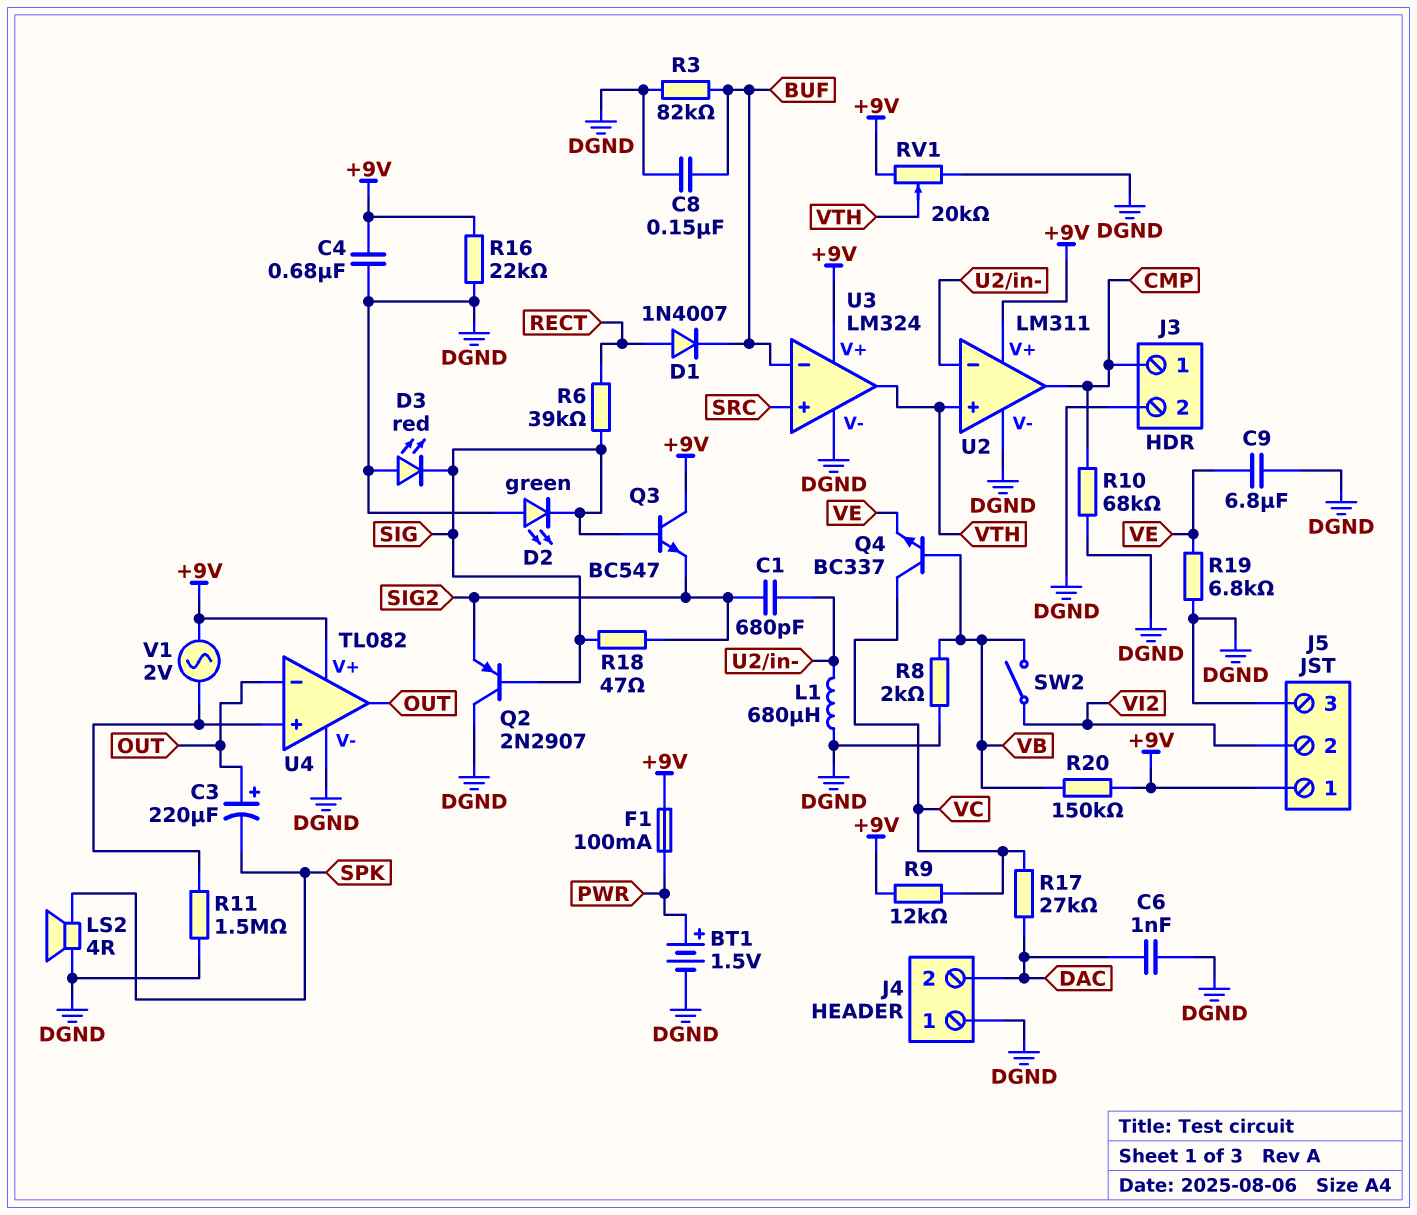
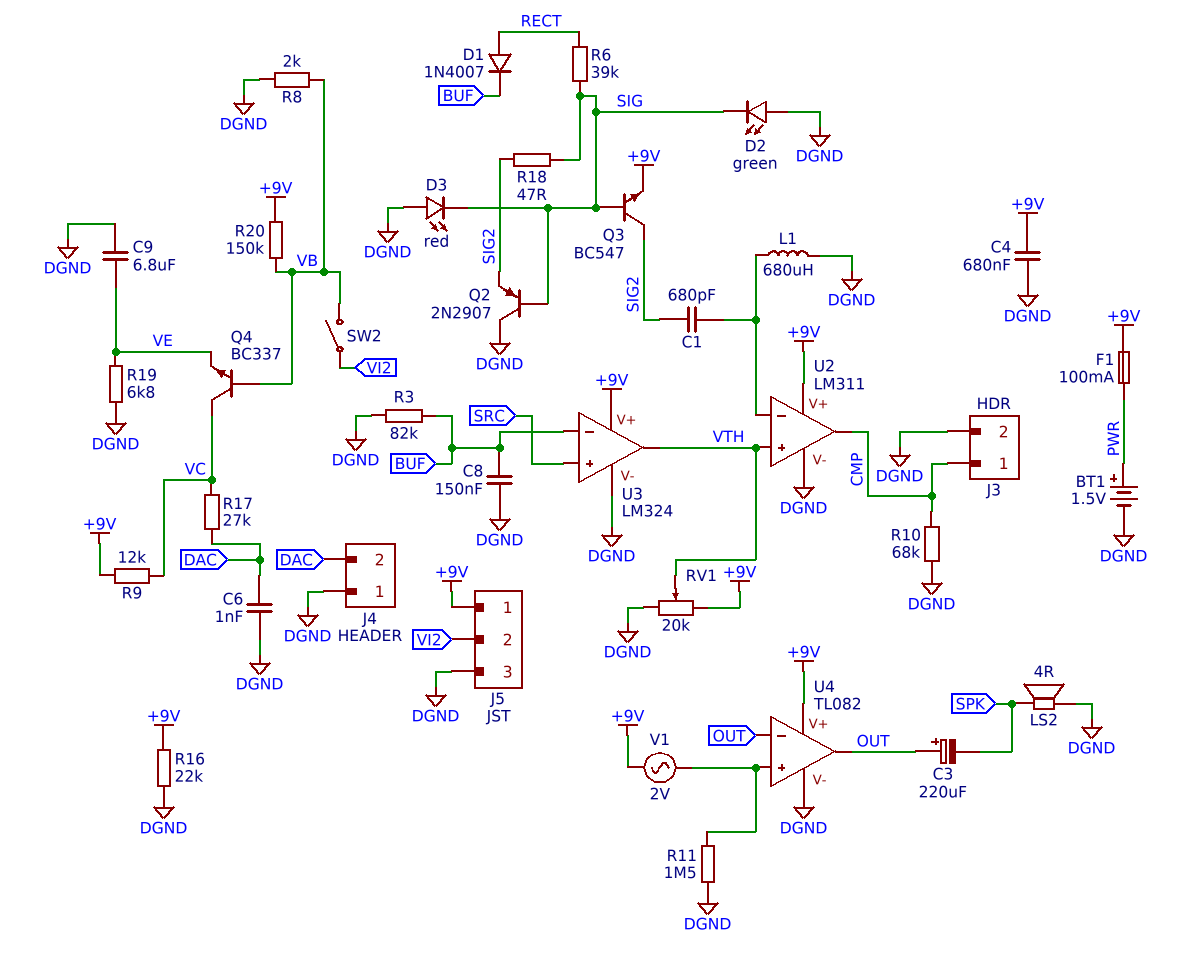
Q3: NPN BC547 (B SIG, C +9V, E SIG2) -> NPN BC547 (B SIG, C SIG2, E +9V)

